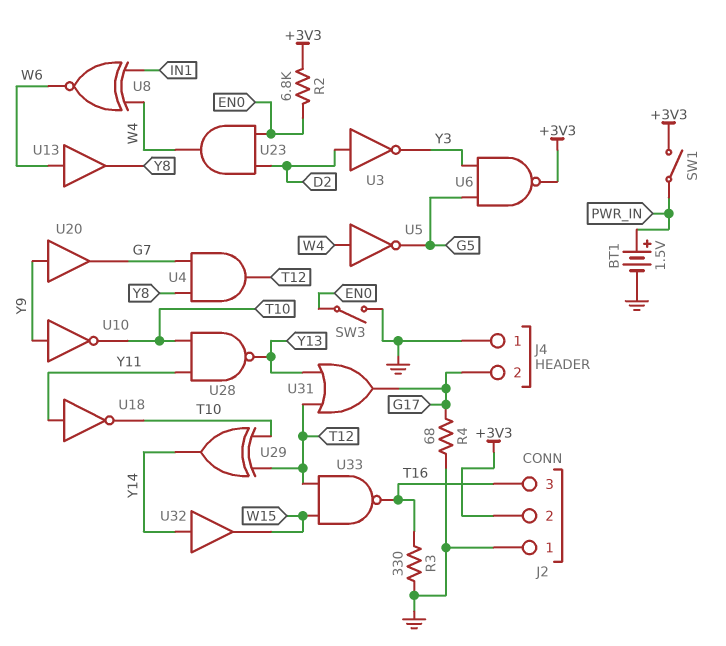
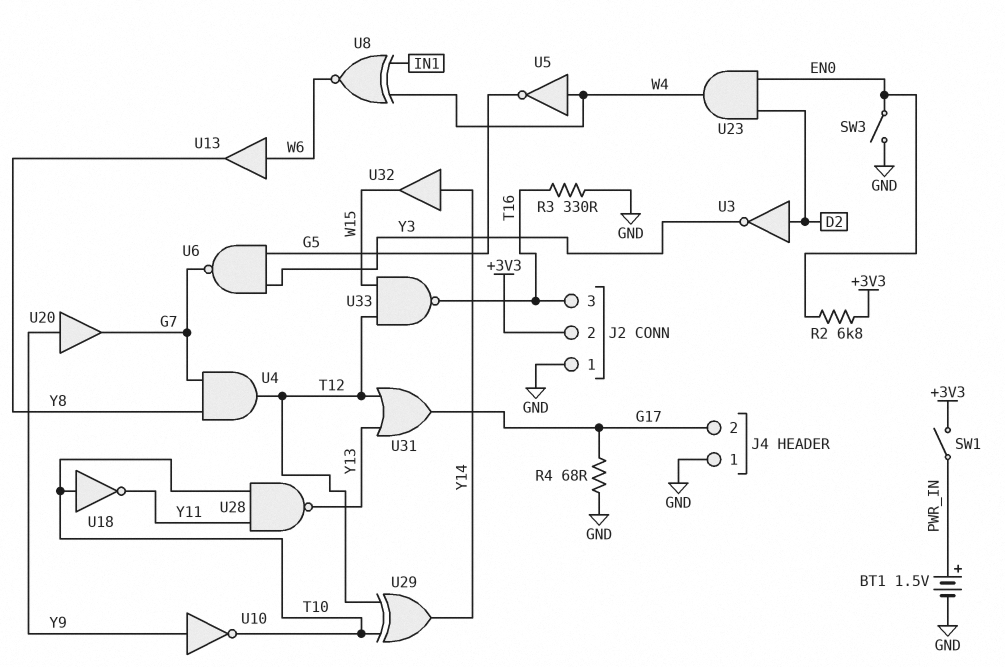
U6: NAND (in G5, in Y3, out +3V3) -> NAND (in G5, in Y3, out G7)
U18: NOT (in Y11, out T10) -> NOT (in T10, out Y11)

